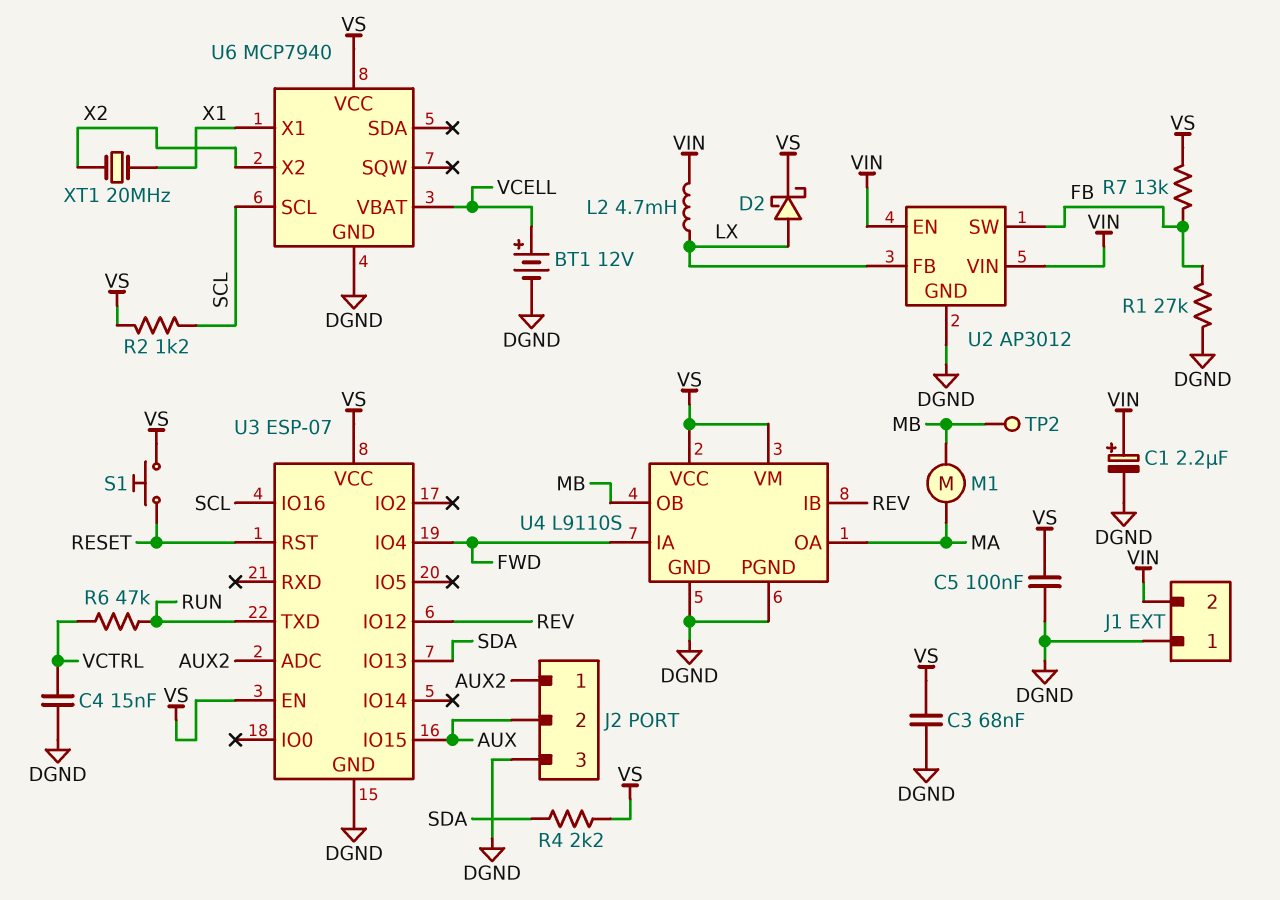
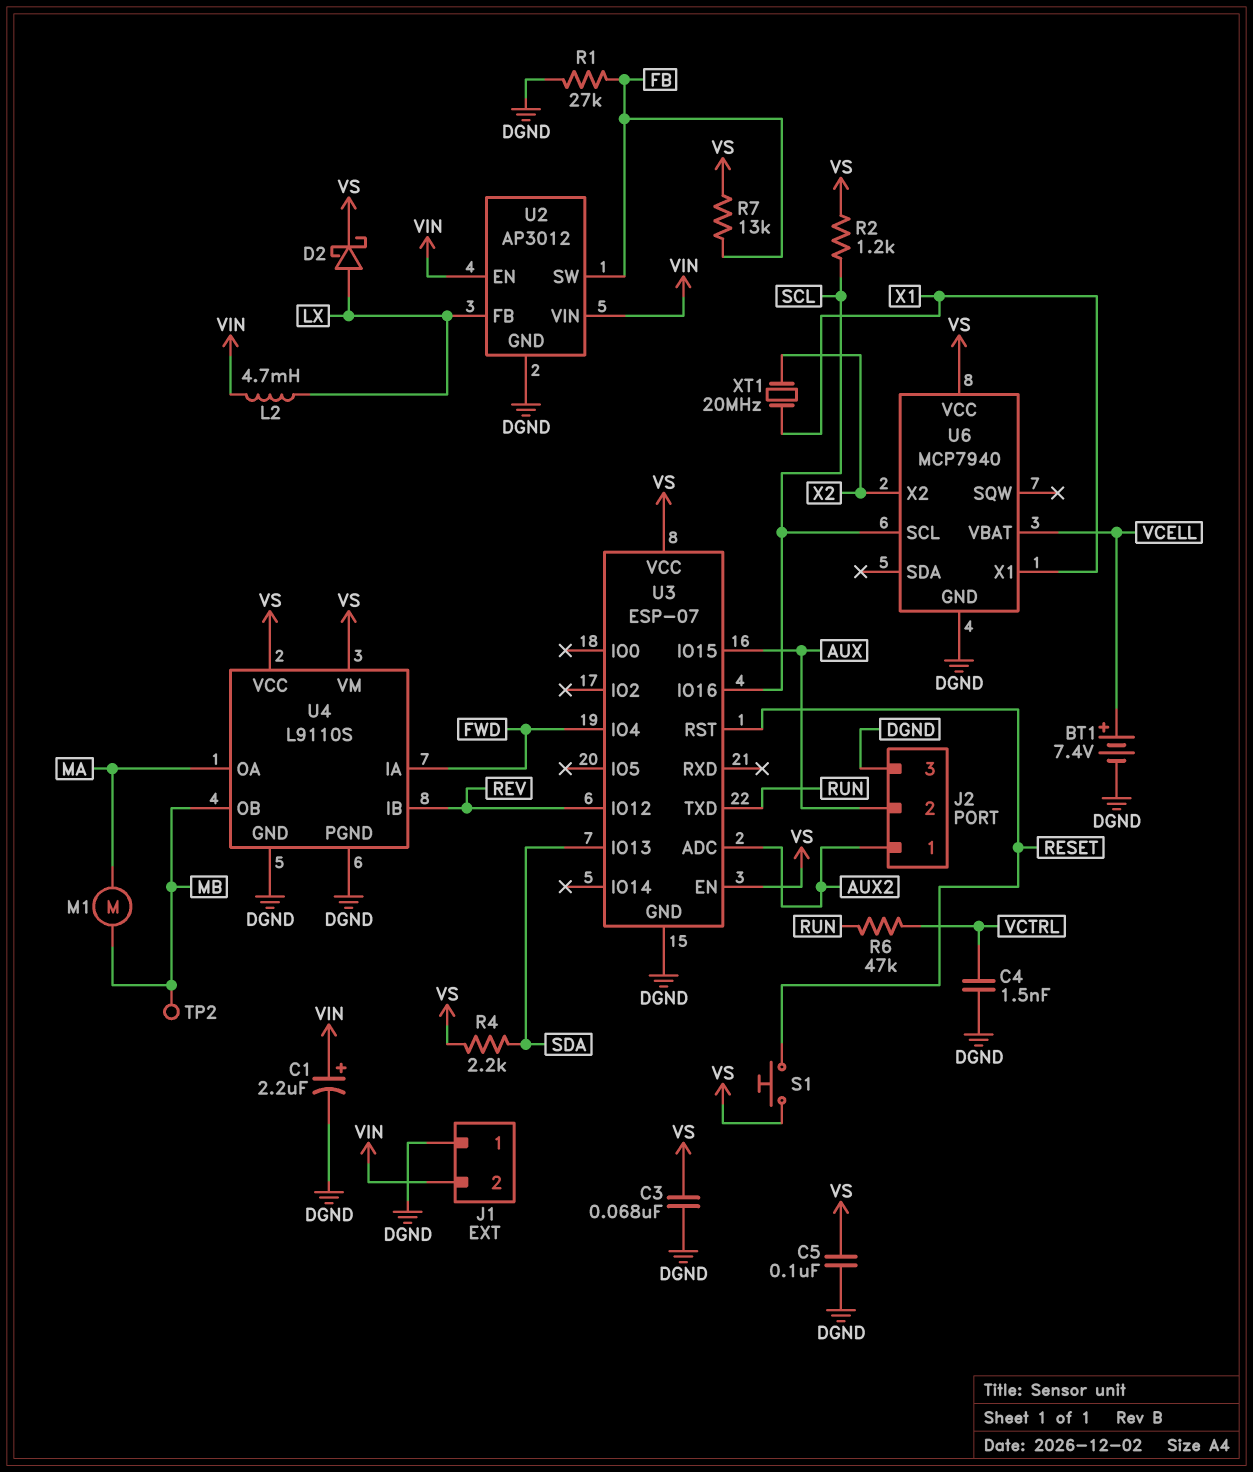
BT1: 12V (plus VCELL, minus DGND) -> 7.4V (plus VCELL, minus DGND)
C4: 15nF (DGND, VCTRL) -> 1.5nF (DGND, VCTRL)

